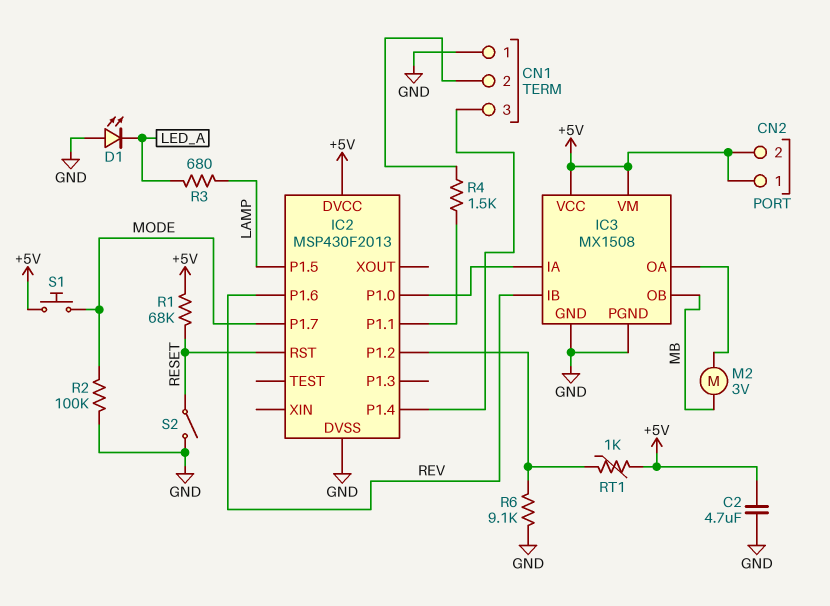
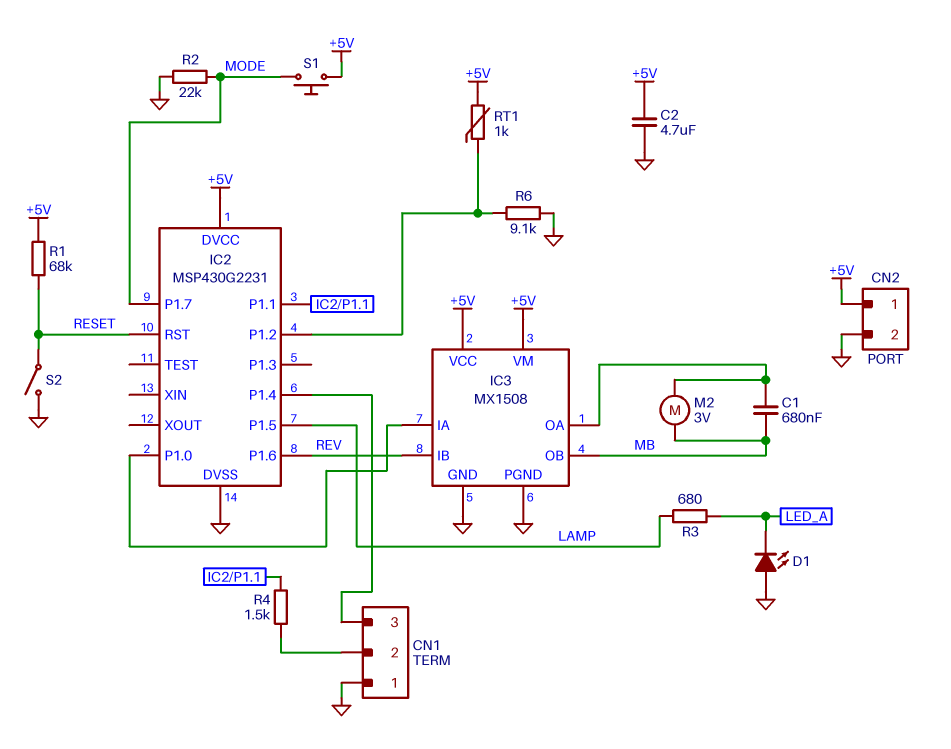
C1: none -> 680nF (IC3/OA, MB)
CN2 pin 2: +5V -> GND
IC2: MSP430F2013 -> MSP430G2231
R2: 100k (GND, MODE) -> 22k (GND, MODE)

